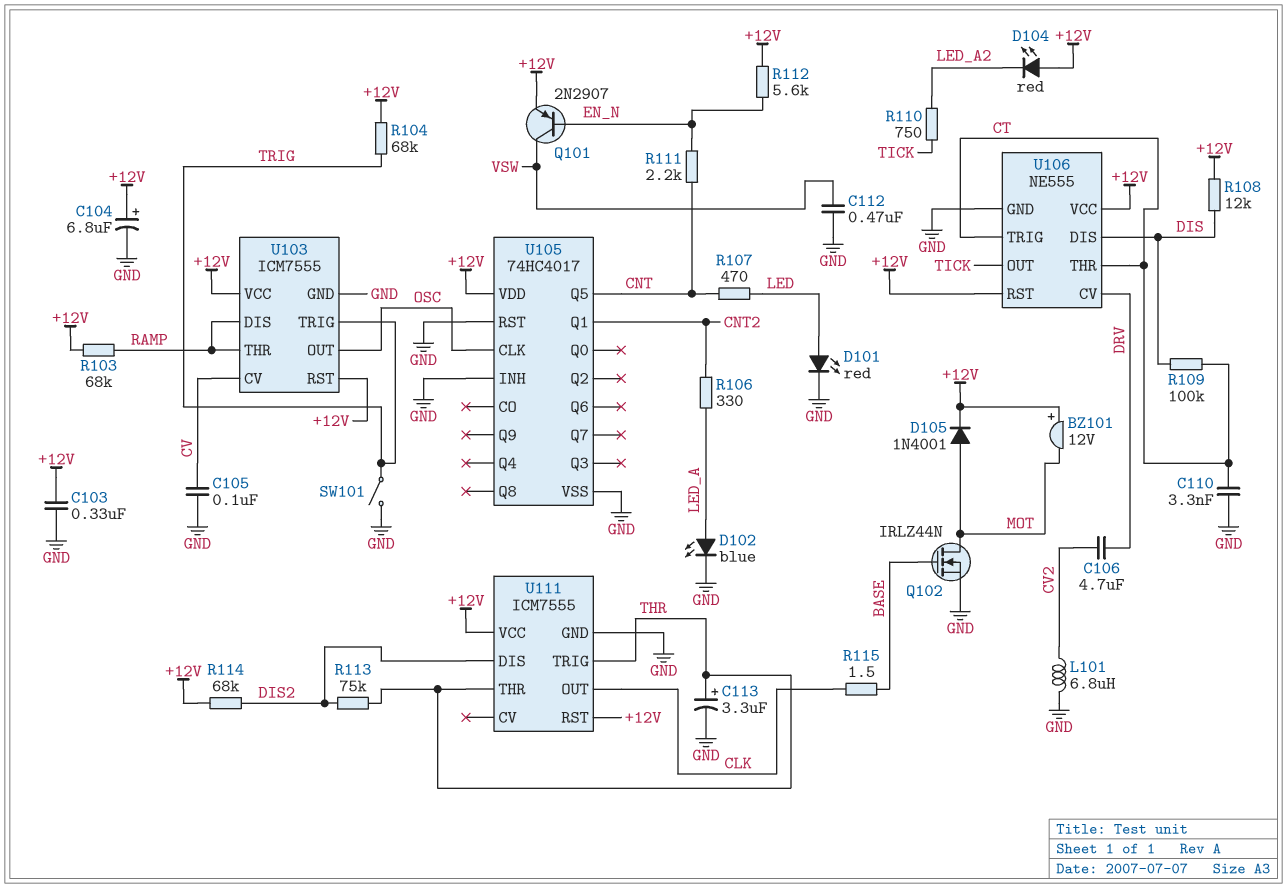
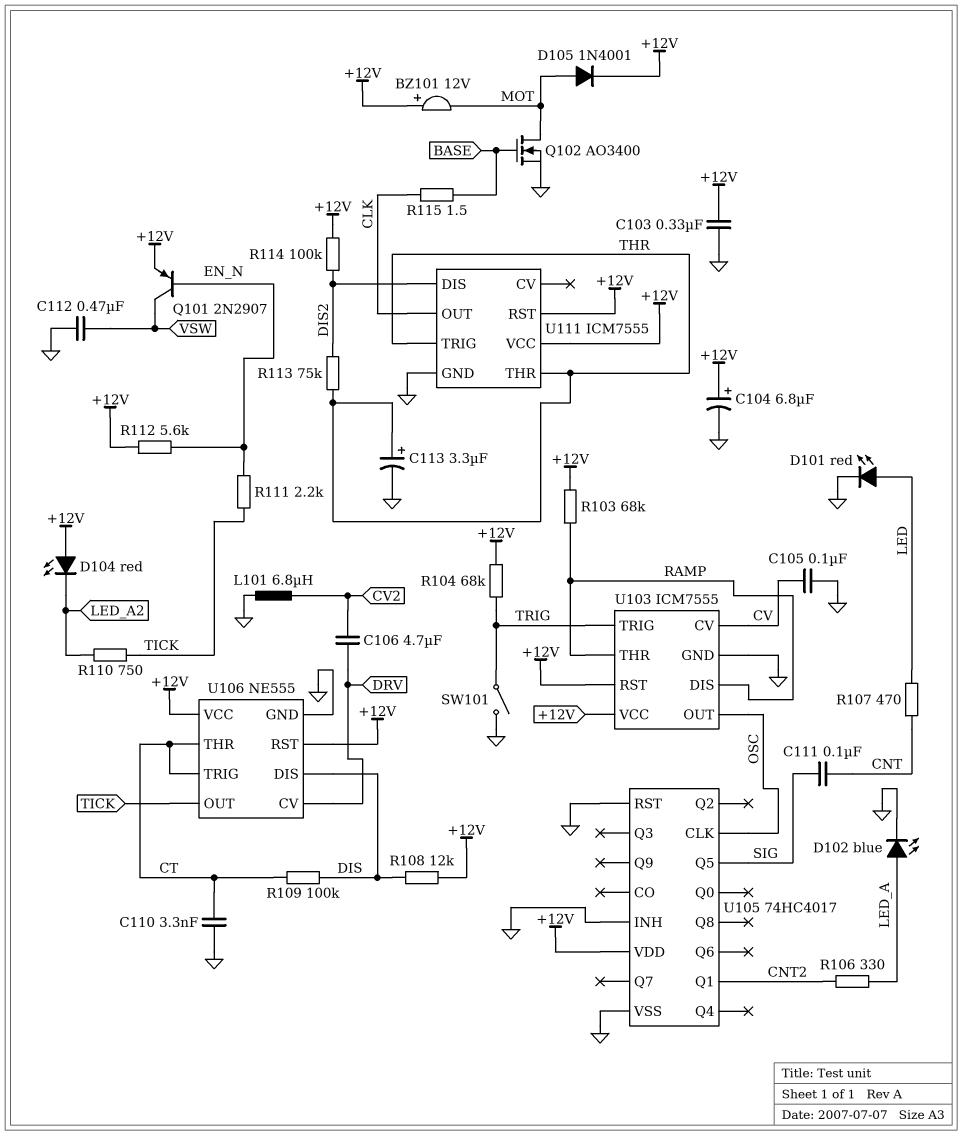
C111: none -> 100nF (CNT, SIG)
Q102: NMOS IRLZ44N (G BASE, D MOT, S GND) -> NMOS AO3400 (G BASE, D MOT, S GND)
R111: 2.2k (CNT, EN_N) -> 2.2k (EN_N, TICK)
R114: 68k (+12V, DIS2) -> 100k (+12V, DIS2)
U105 pin Q5: CNT -> SIG

